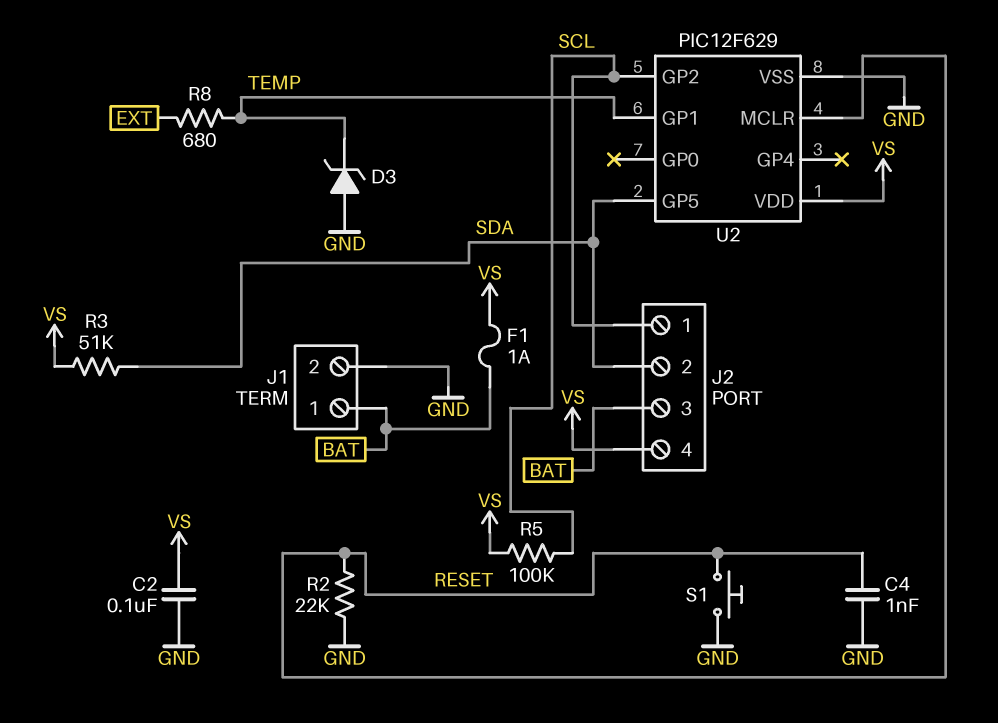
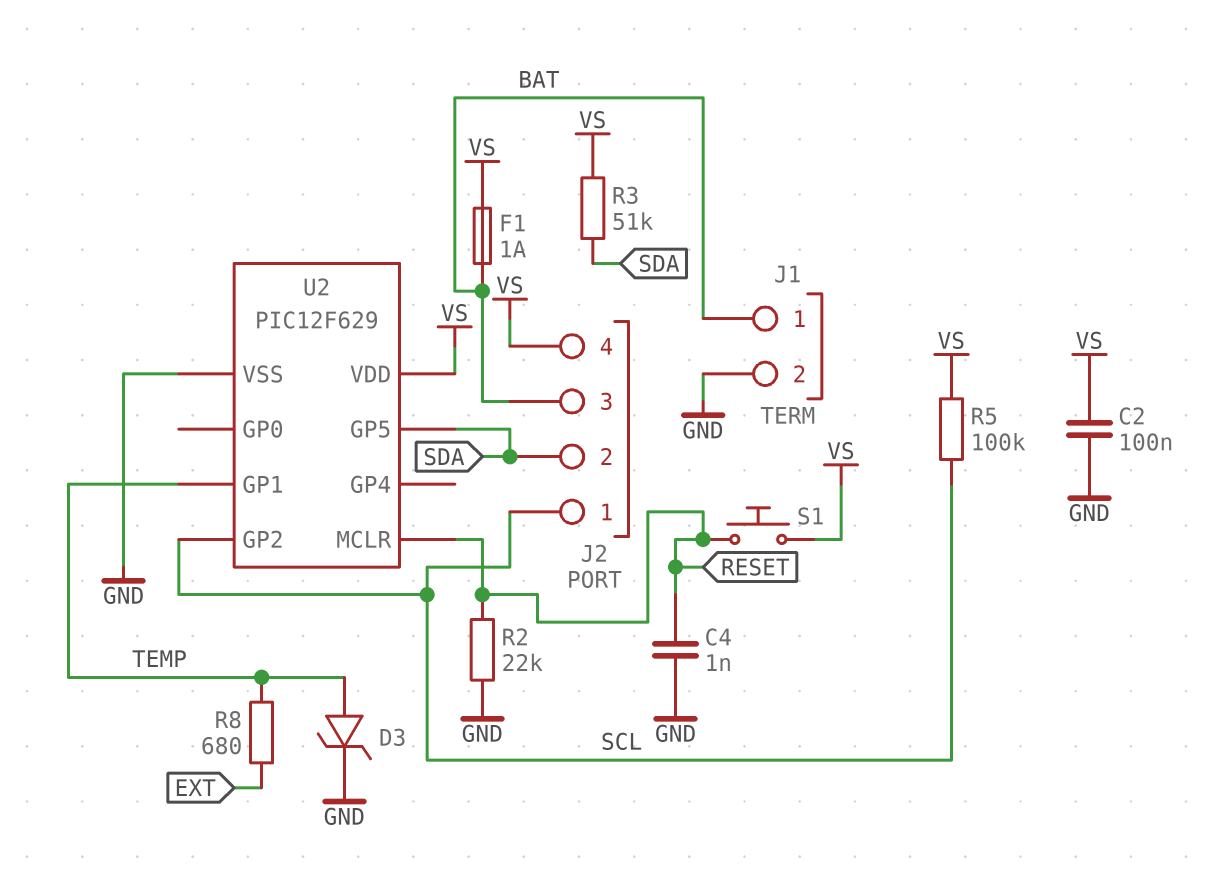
D3: zener (A GND, K TEMP) -> zener (A TEMP, K GND)
S1: button (GND, RESET) -> button (RESET, VS)

